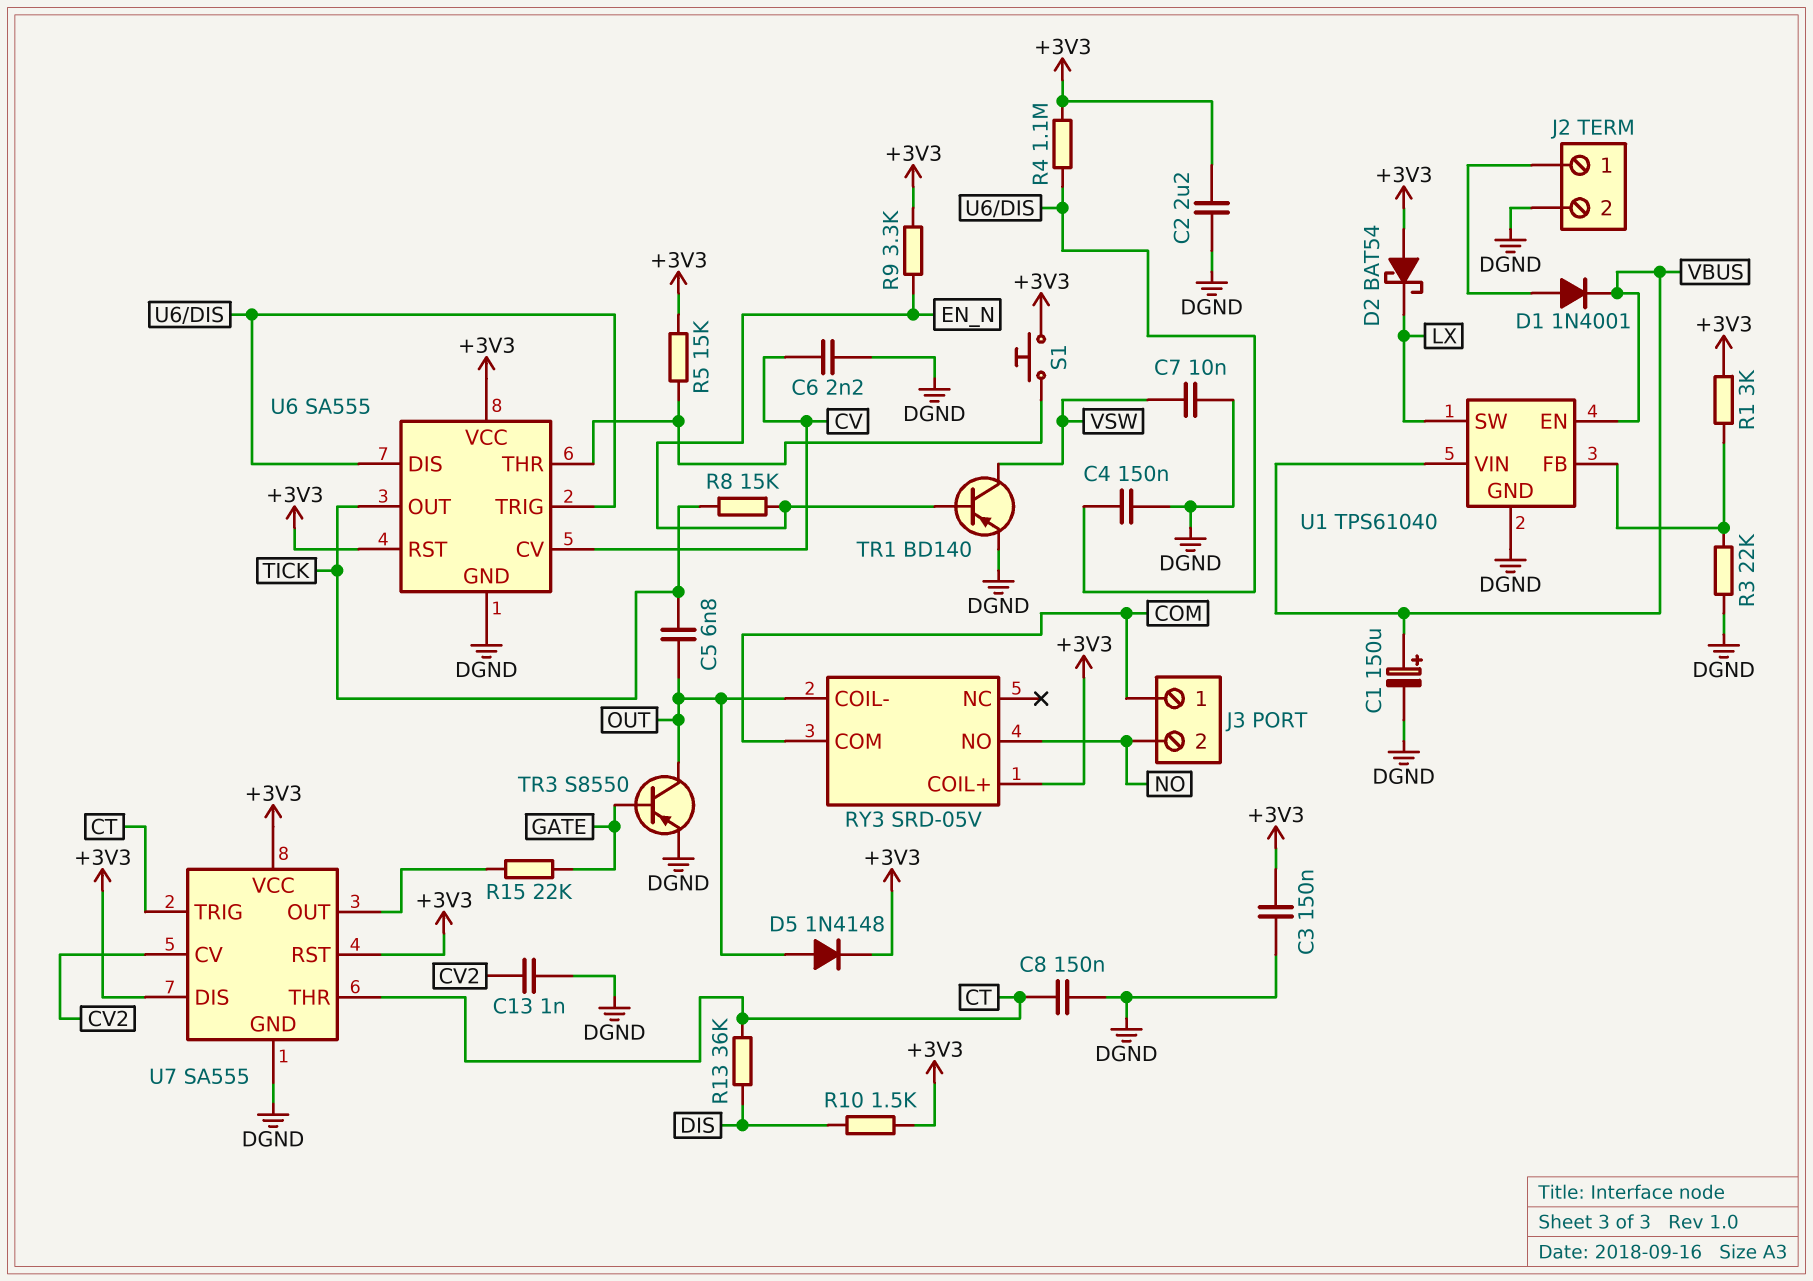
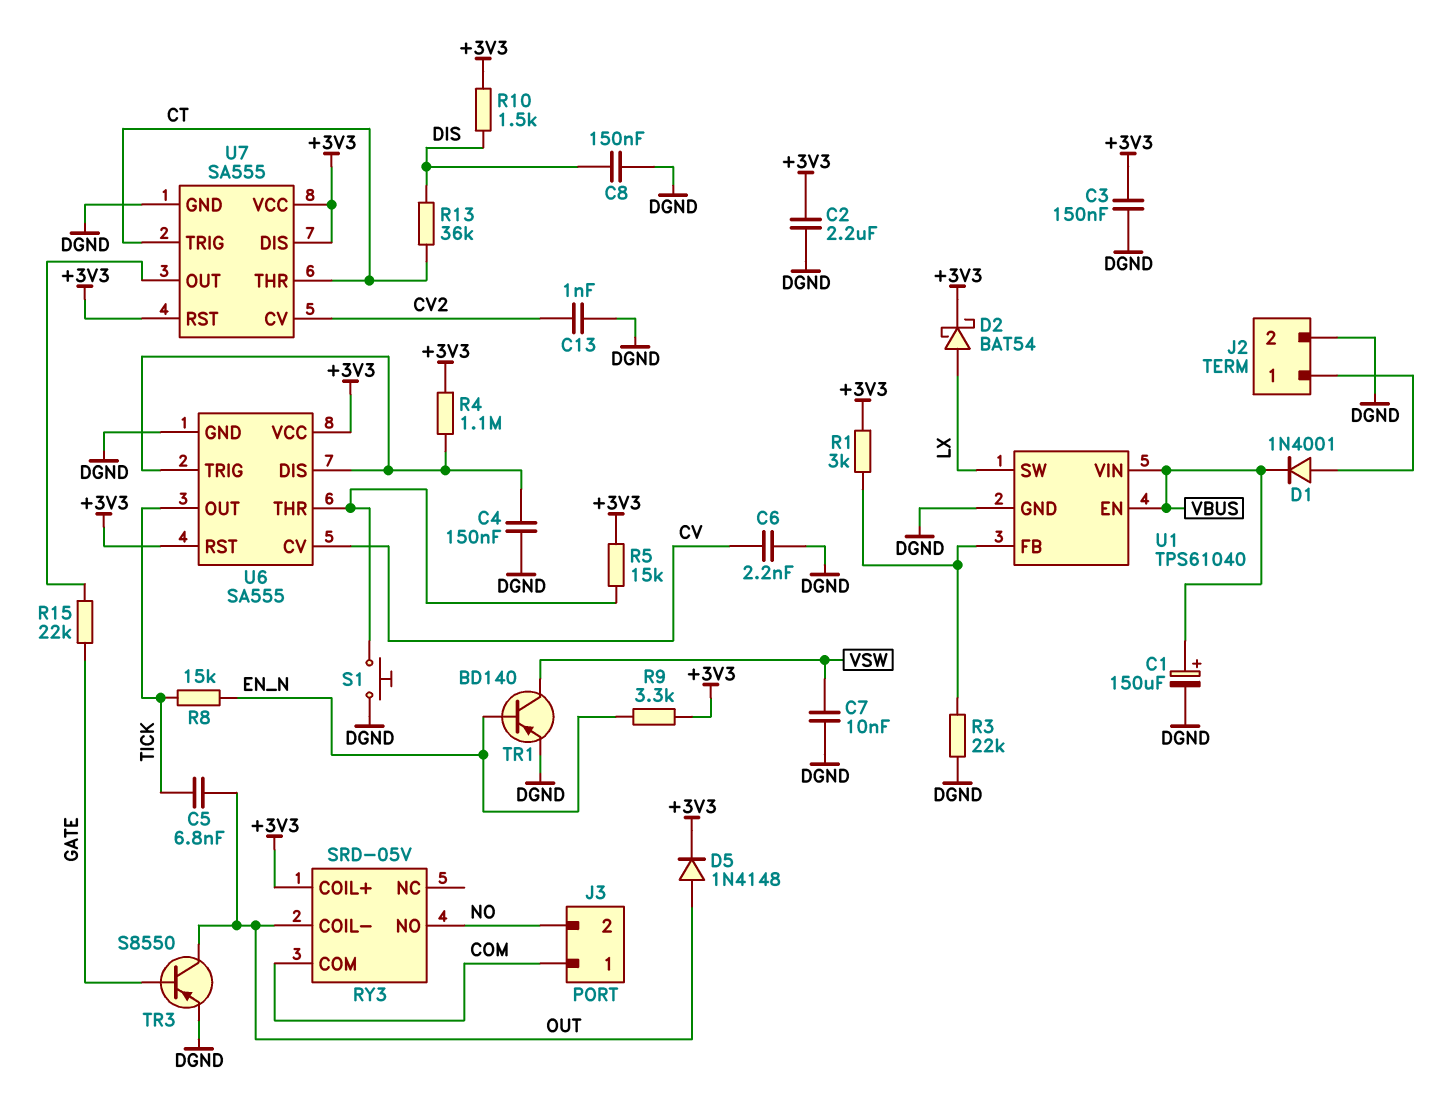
C8: 150nF (CT, DGND) -> 150nF (DGND, DIS)
D2: schottky BAT54 (A +3V3, K LX) -> schottky BAT54 (A LX, K +3V3)
S1: button (+3V3, U6/THR) -> button (DGND, U6/THR)

